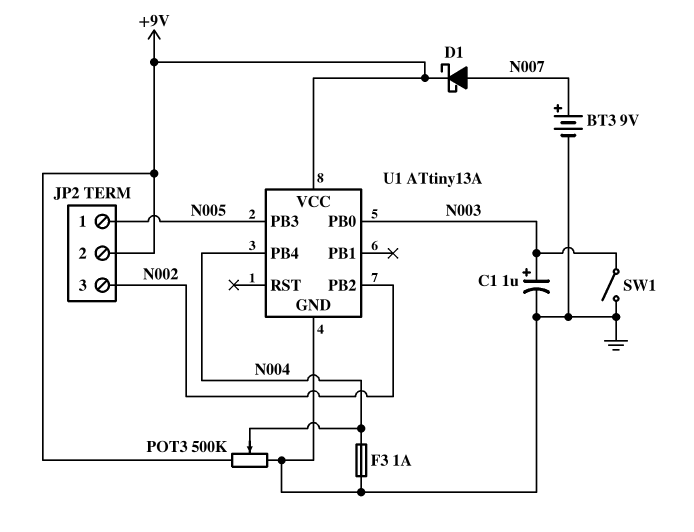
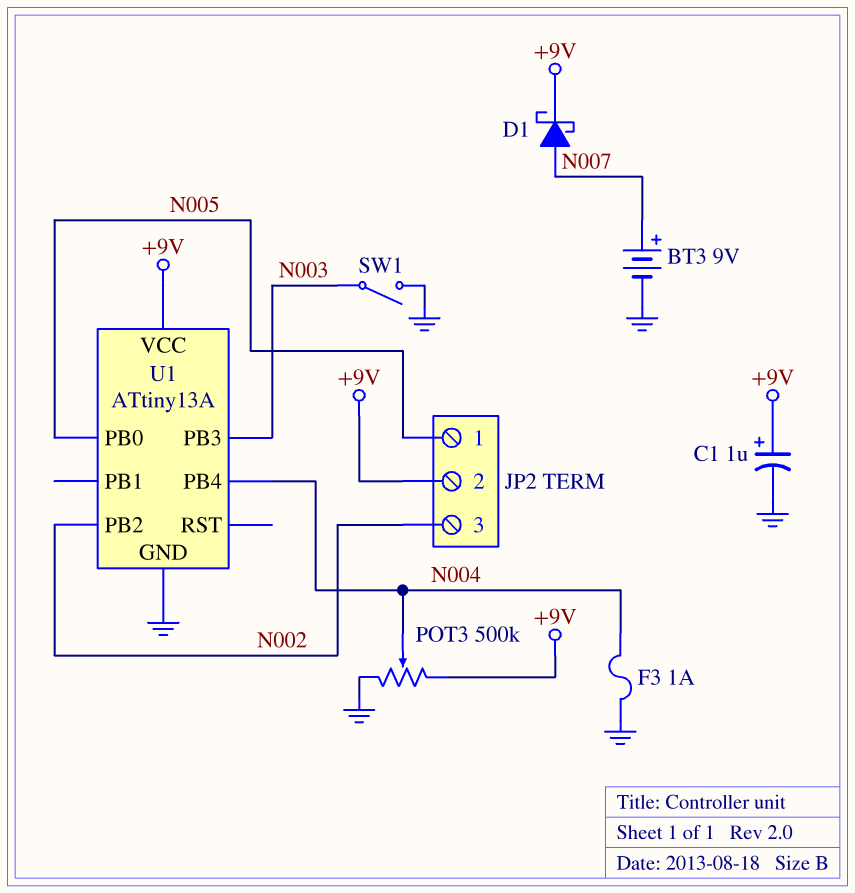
C1: 1uF (plus N003, minus GND) -> 1uF (plus +9V, minus GND)
U1 pin PB0: N003 -> N005
U1 pin PB3: N005 -> N003

